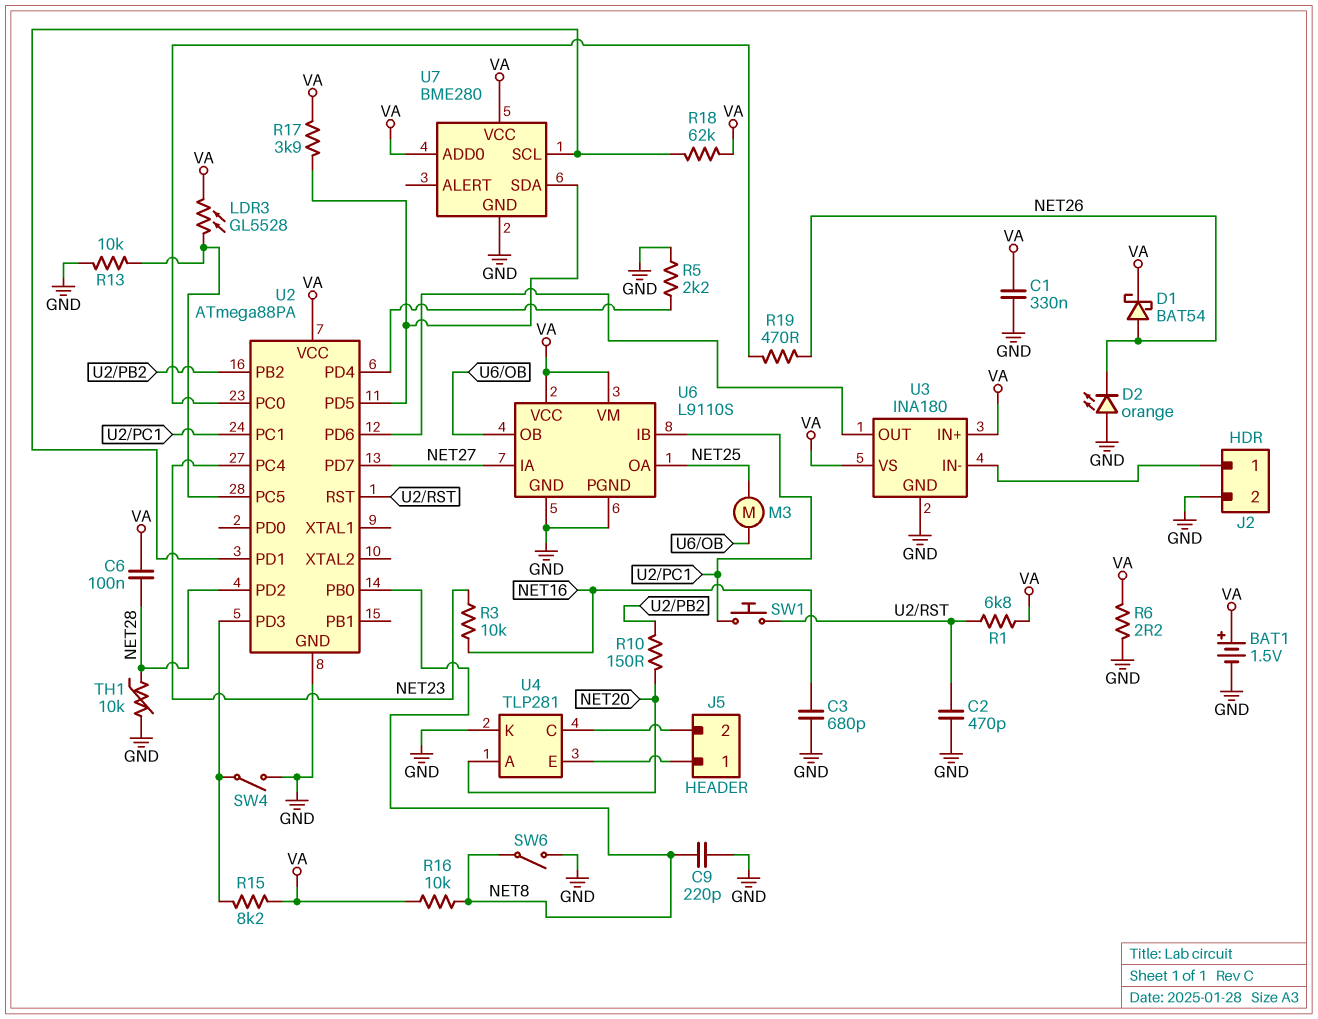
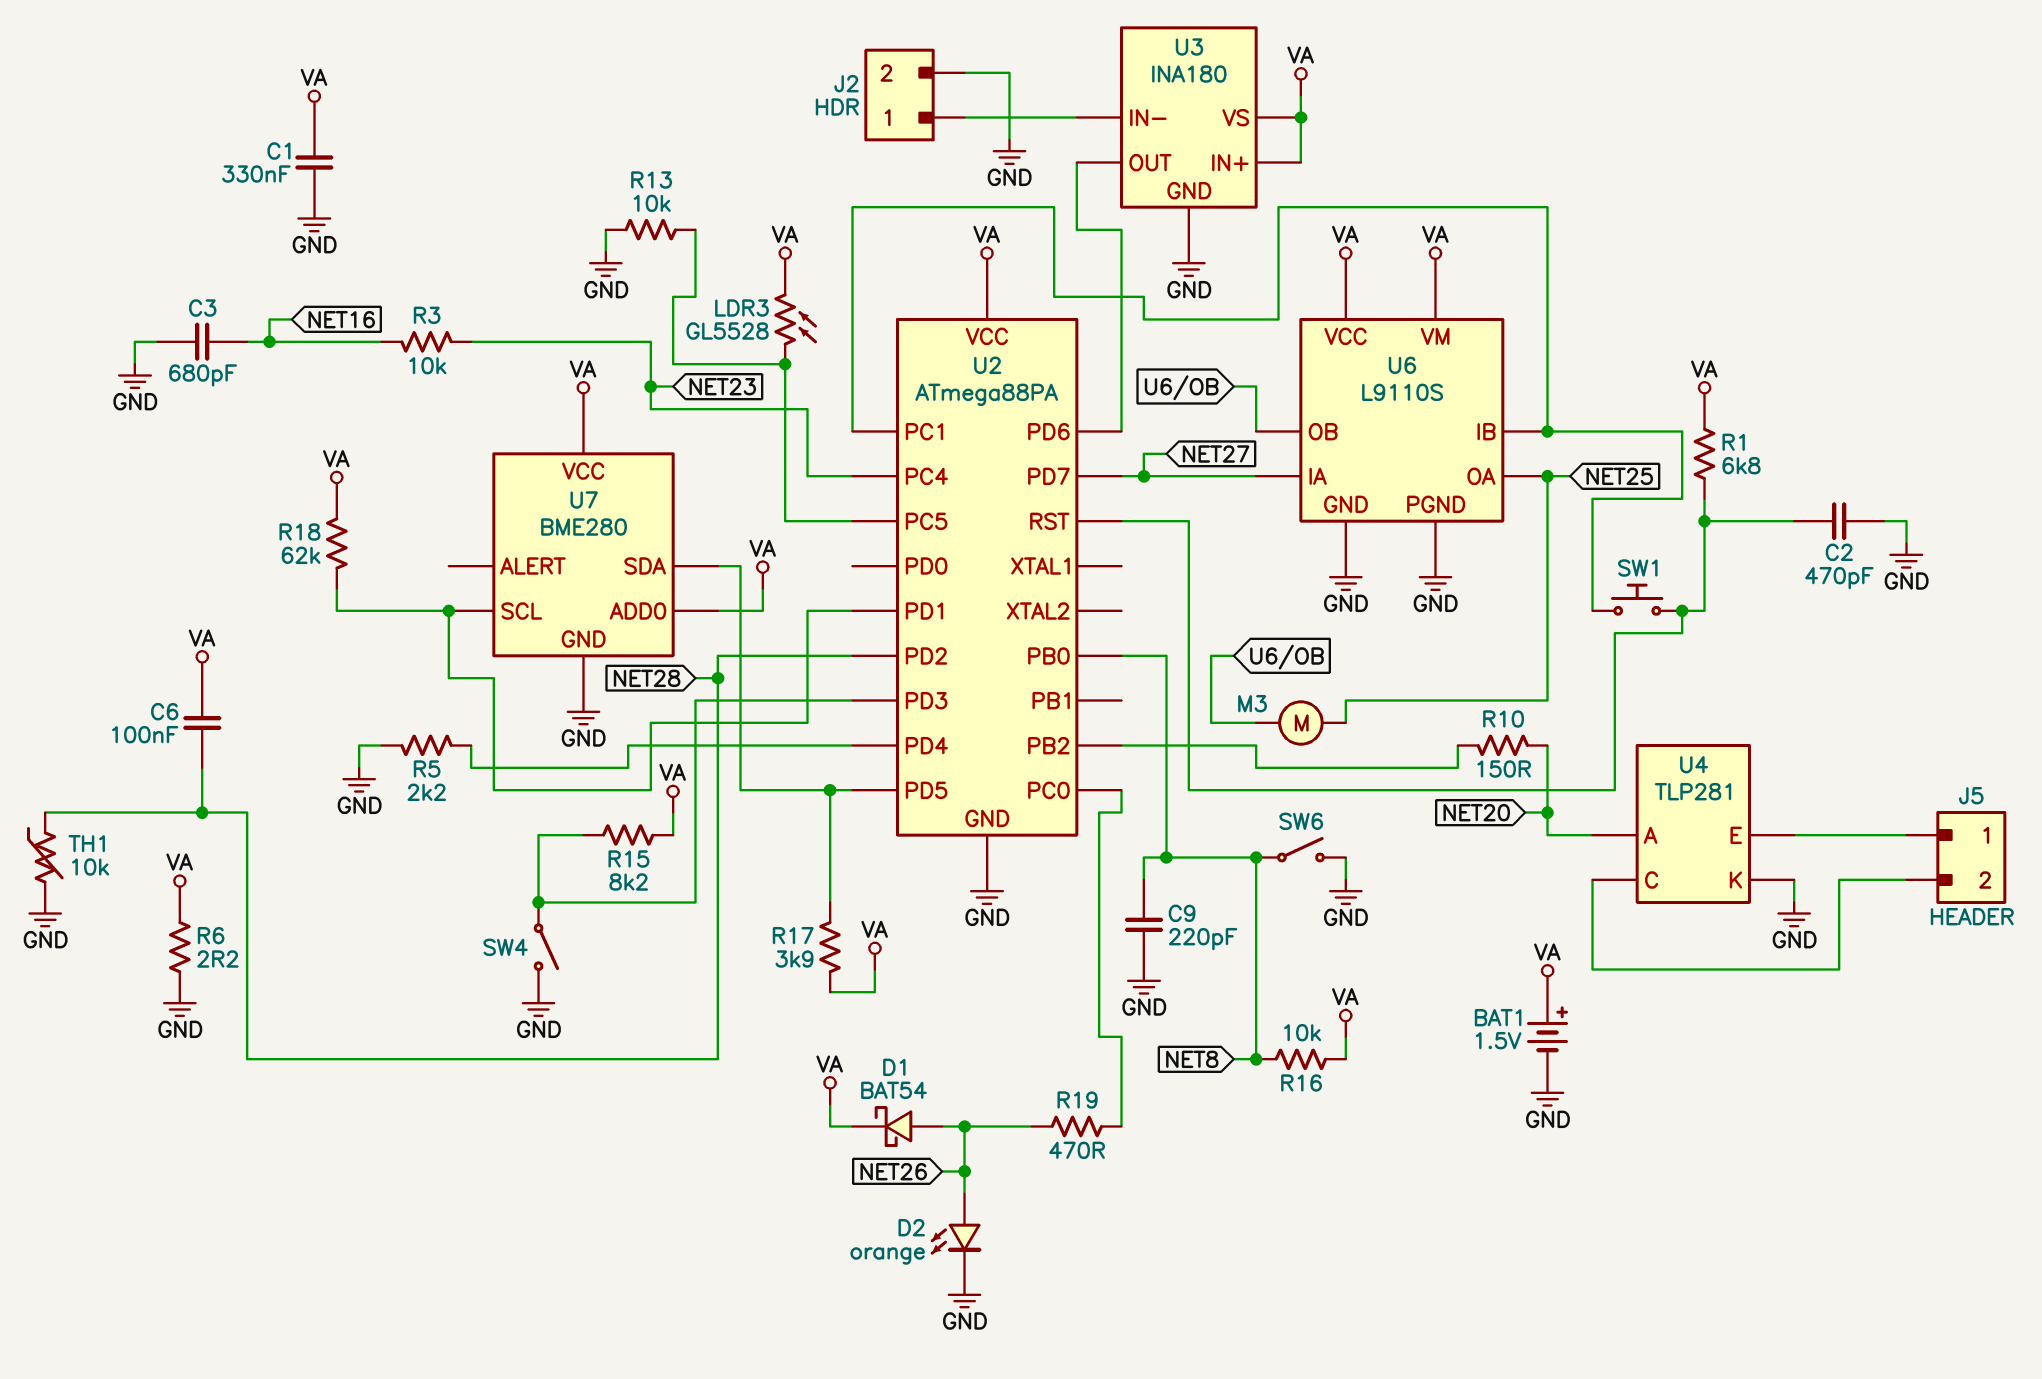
D2: LED orange (A GND, K NET26) -> LED orange (A NET26, K GND)

